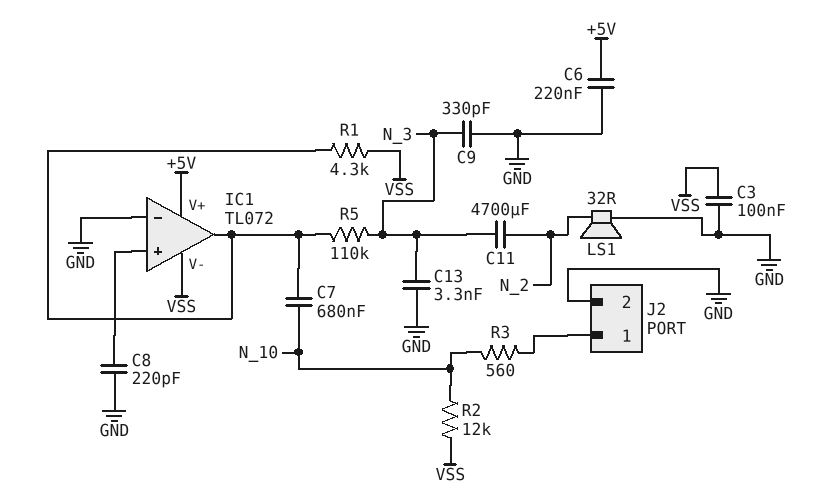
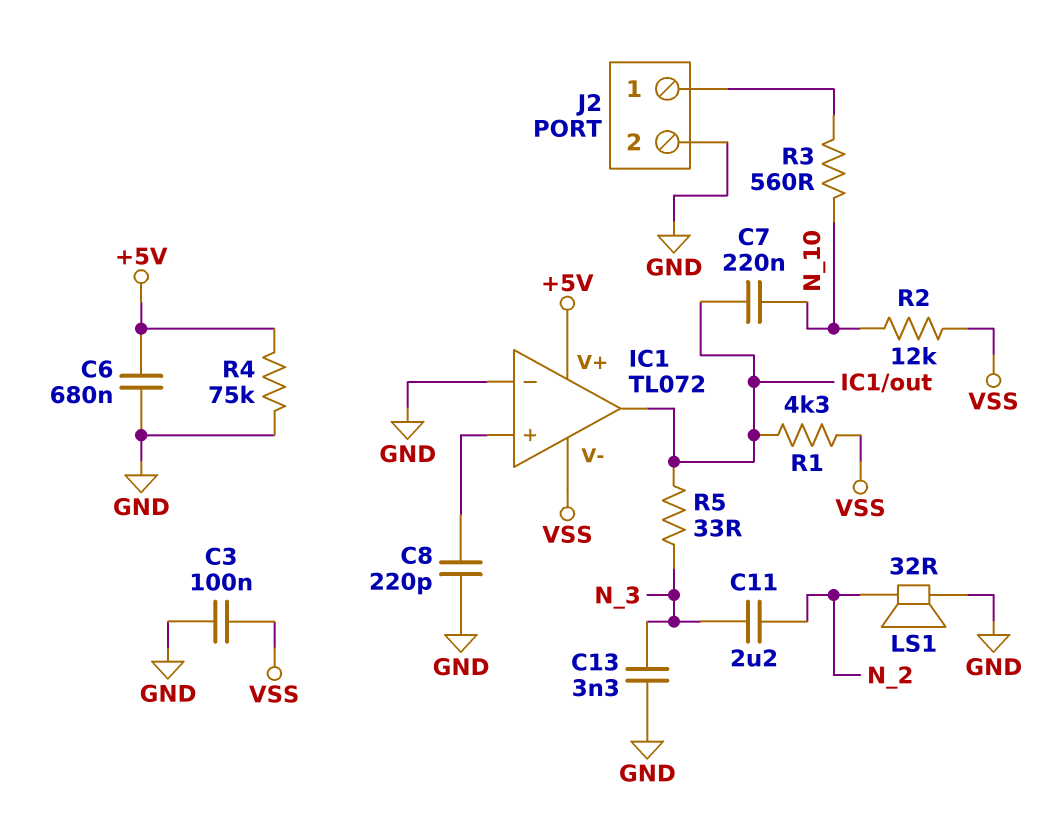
C6: 220nF (+5V, GND) -> 680nF (+5V, GND)
C7: 680nF (IC1/out, N_10) -> 220nF (IC1/out, N_10)
C9: 330pF (GND, N_3) -> none
C11: 4700uF (N_2, N_3) -> 2.2uF (N_2, N_3)
R4: none -> 75k (+5V, GND)
R5: 110k (IC1/out, N_3) -> 33 (IC1/out, N_3)

